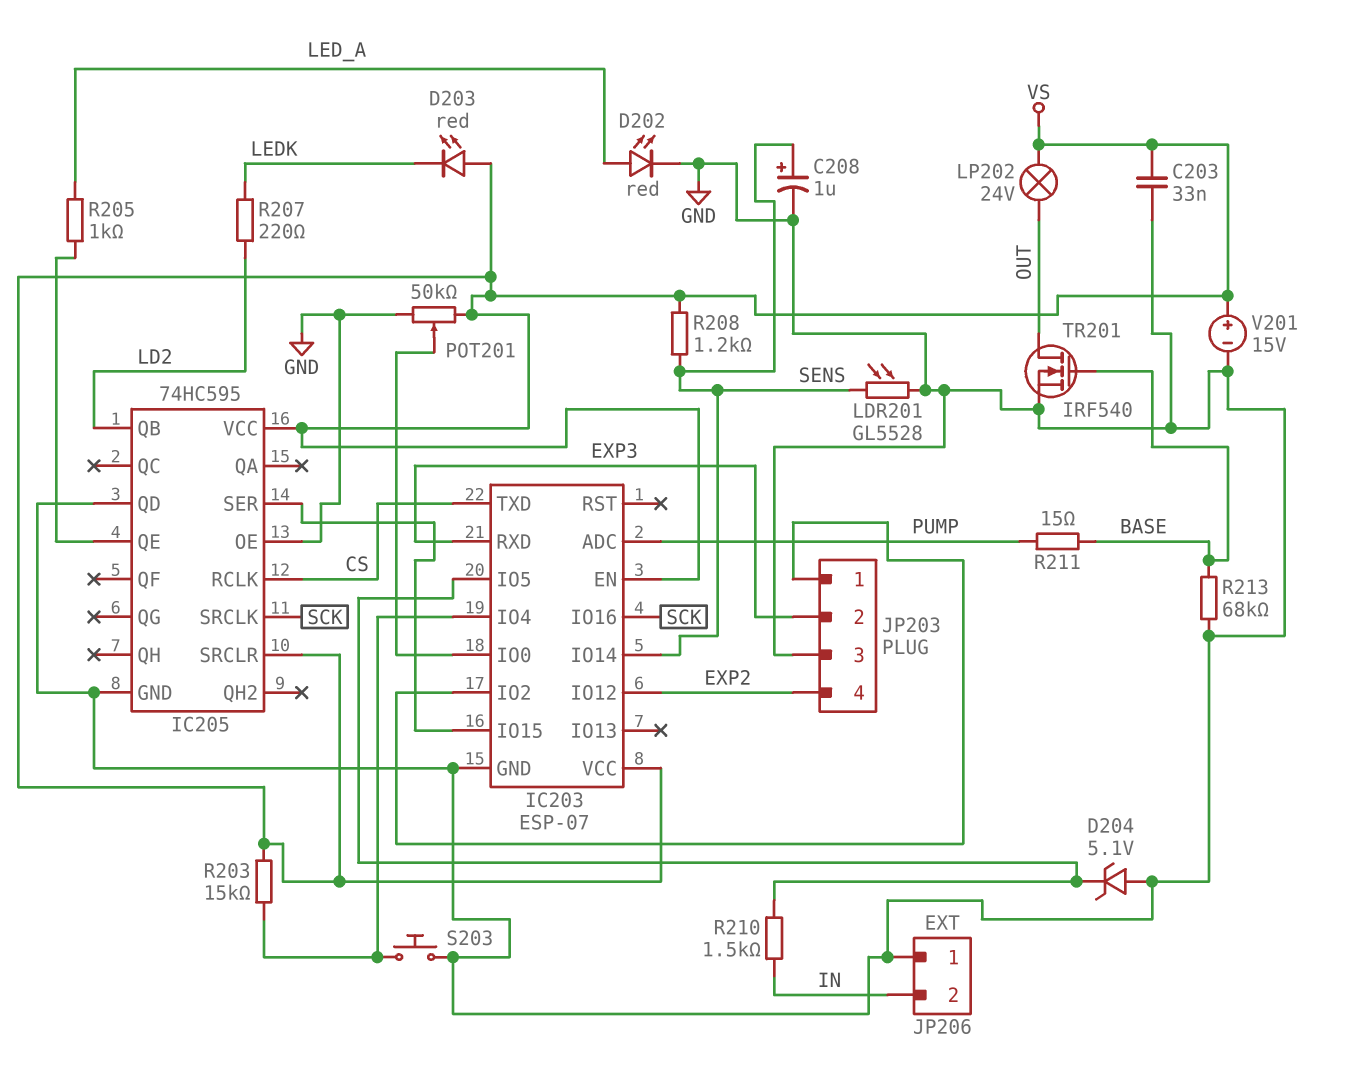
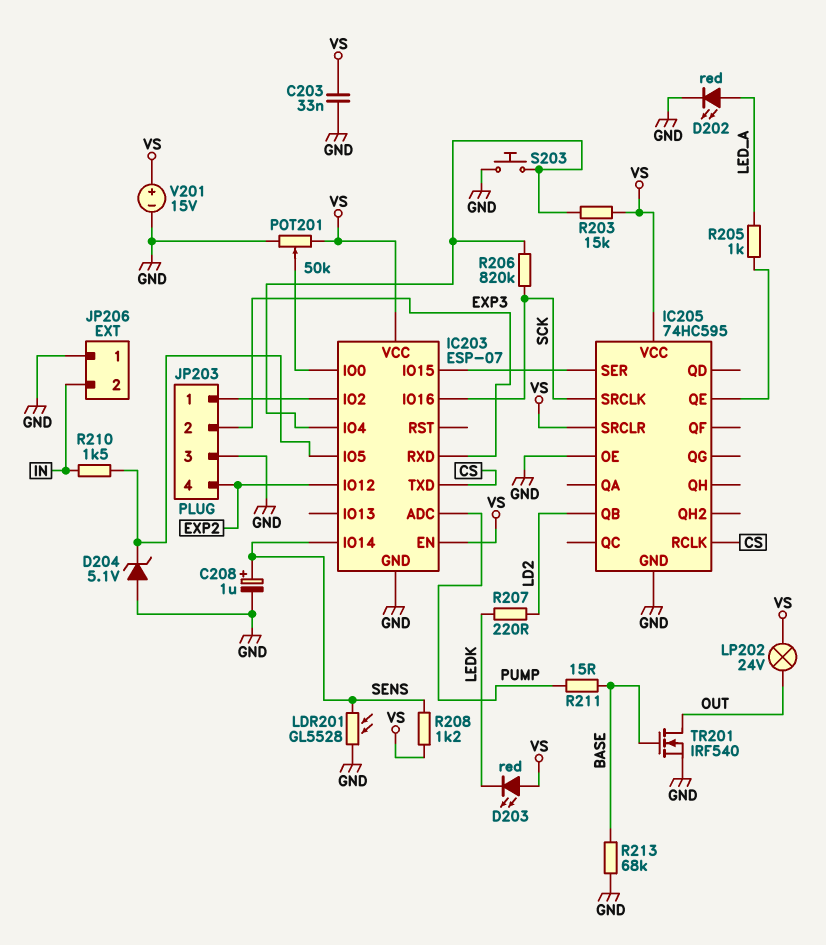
IC205 pin QD: GND -> none
R206: none -> 820k (IC203/IO4, SCK)

